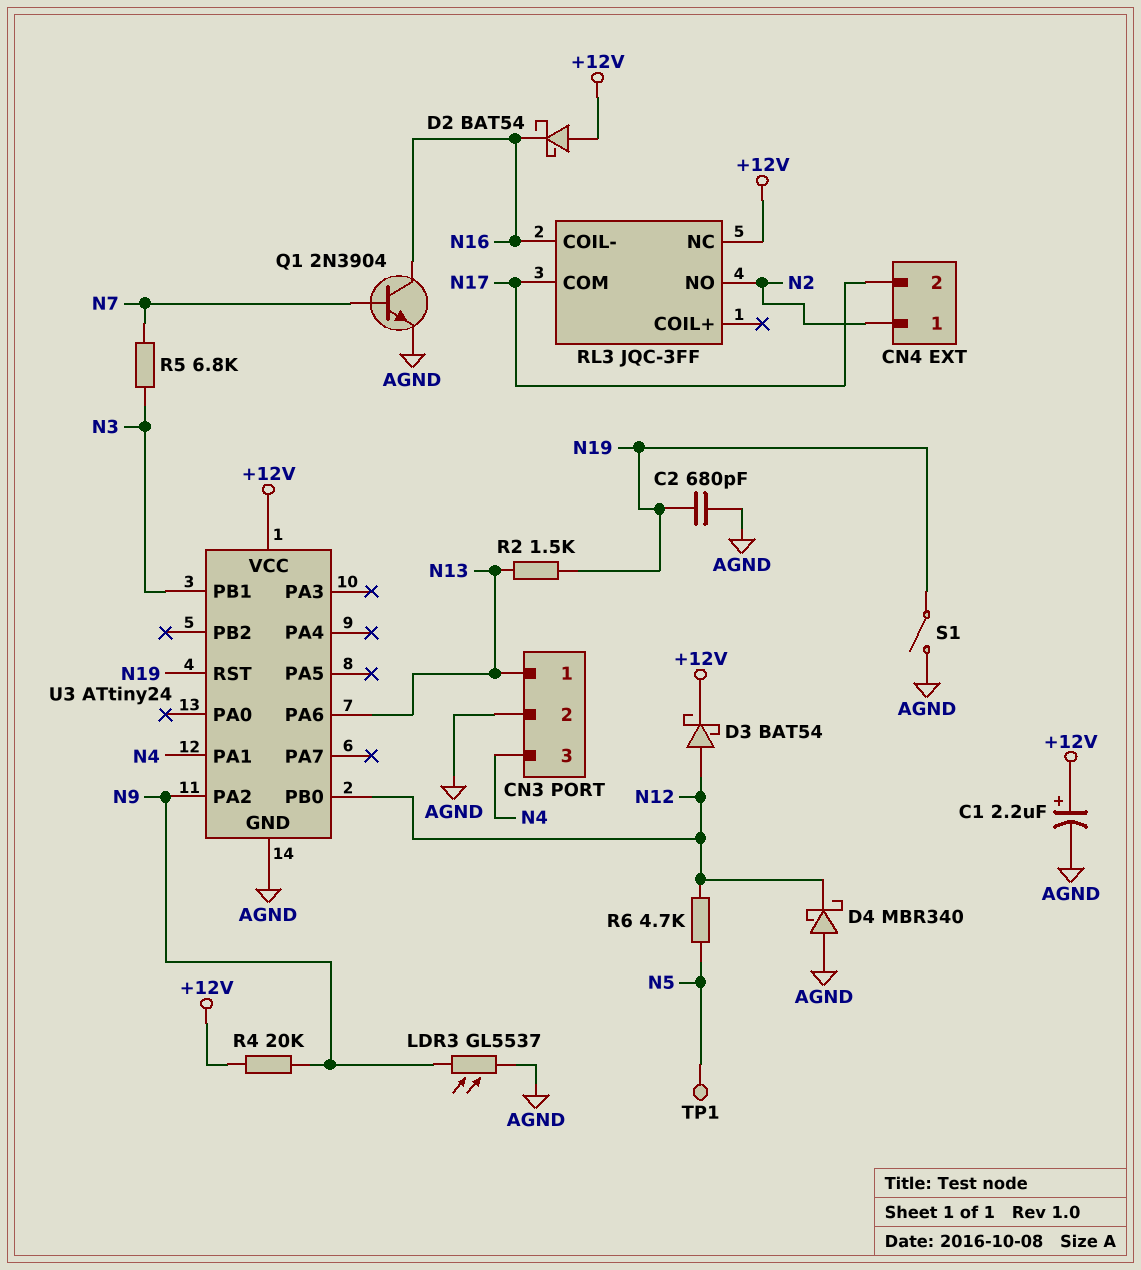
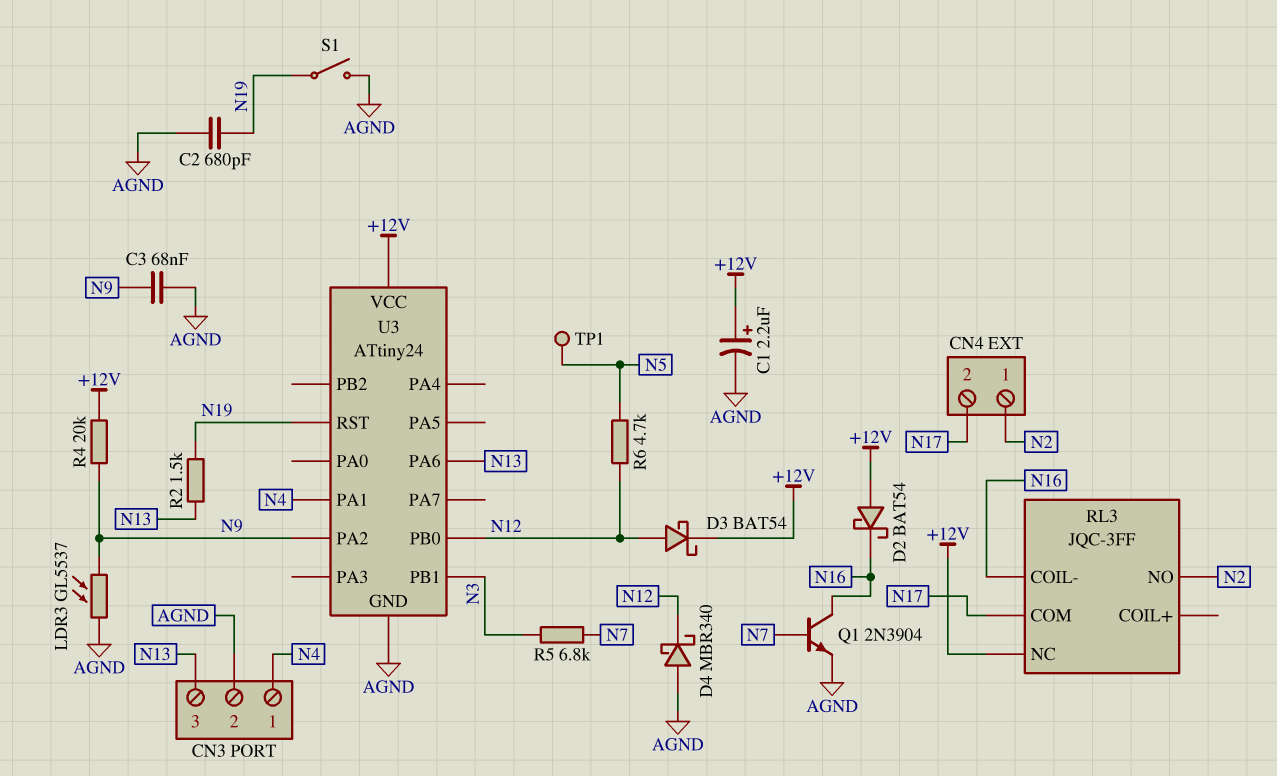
C3: none -> 68nF (AGND, N9)
CN3 pin 1: N13 -> N4
CN3 pin 3: N4 -> N13

